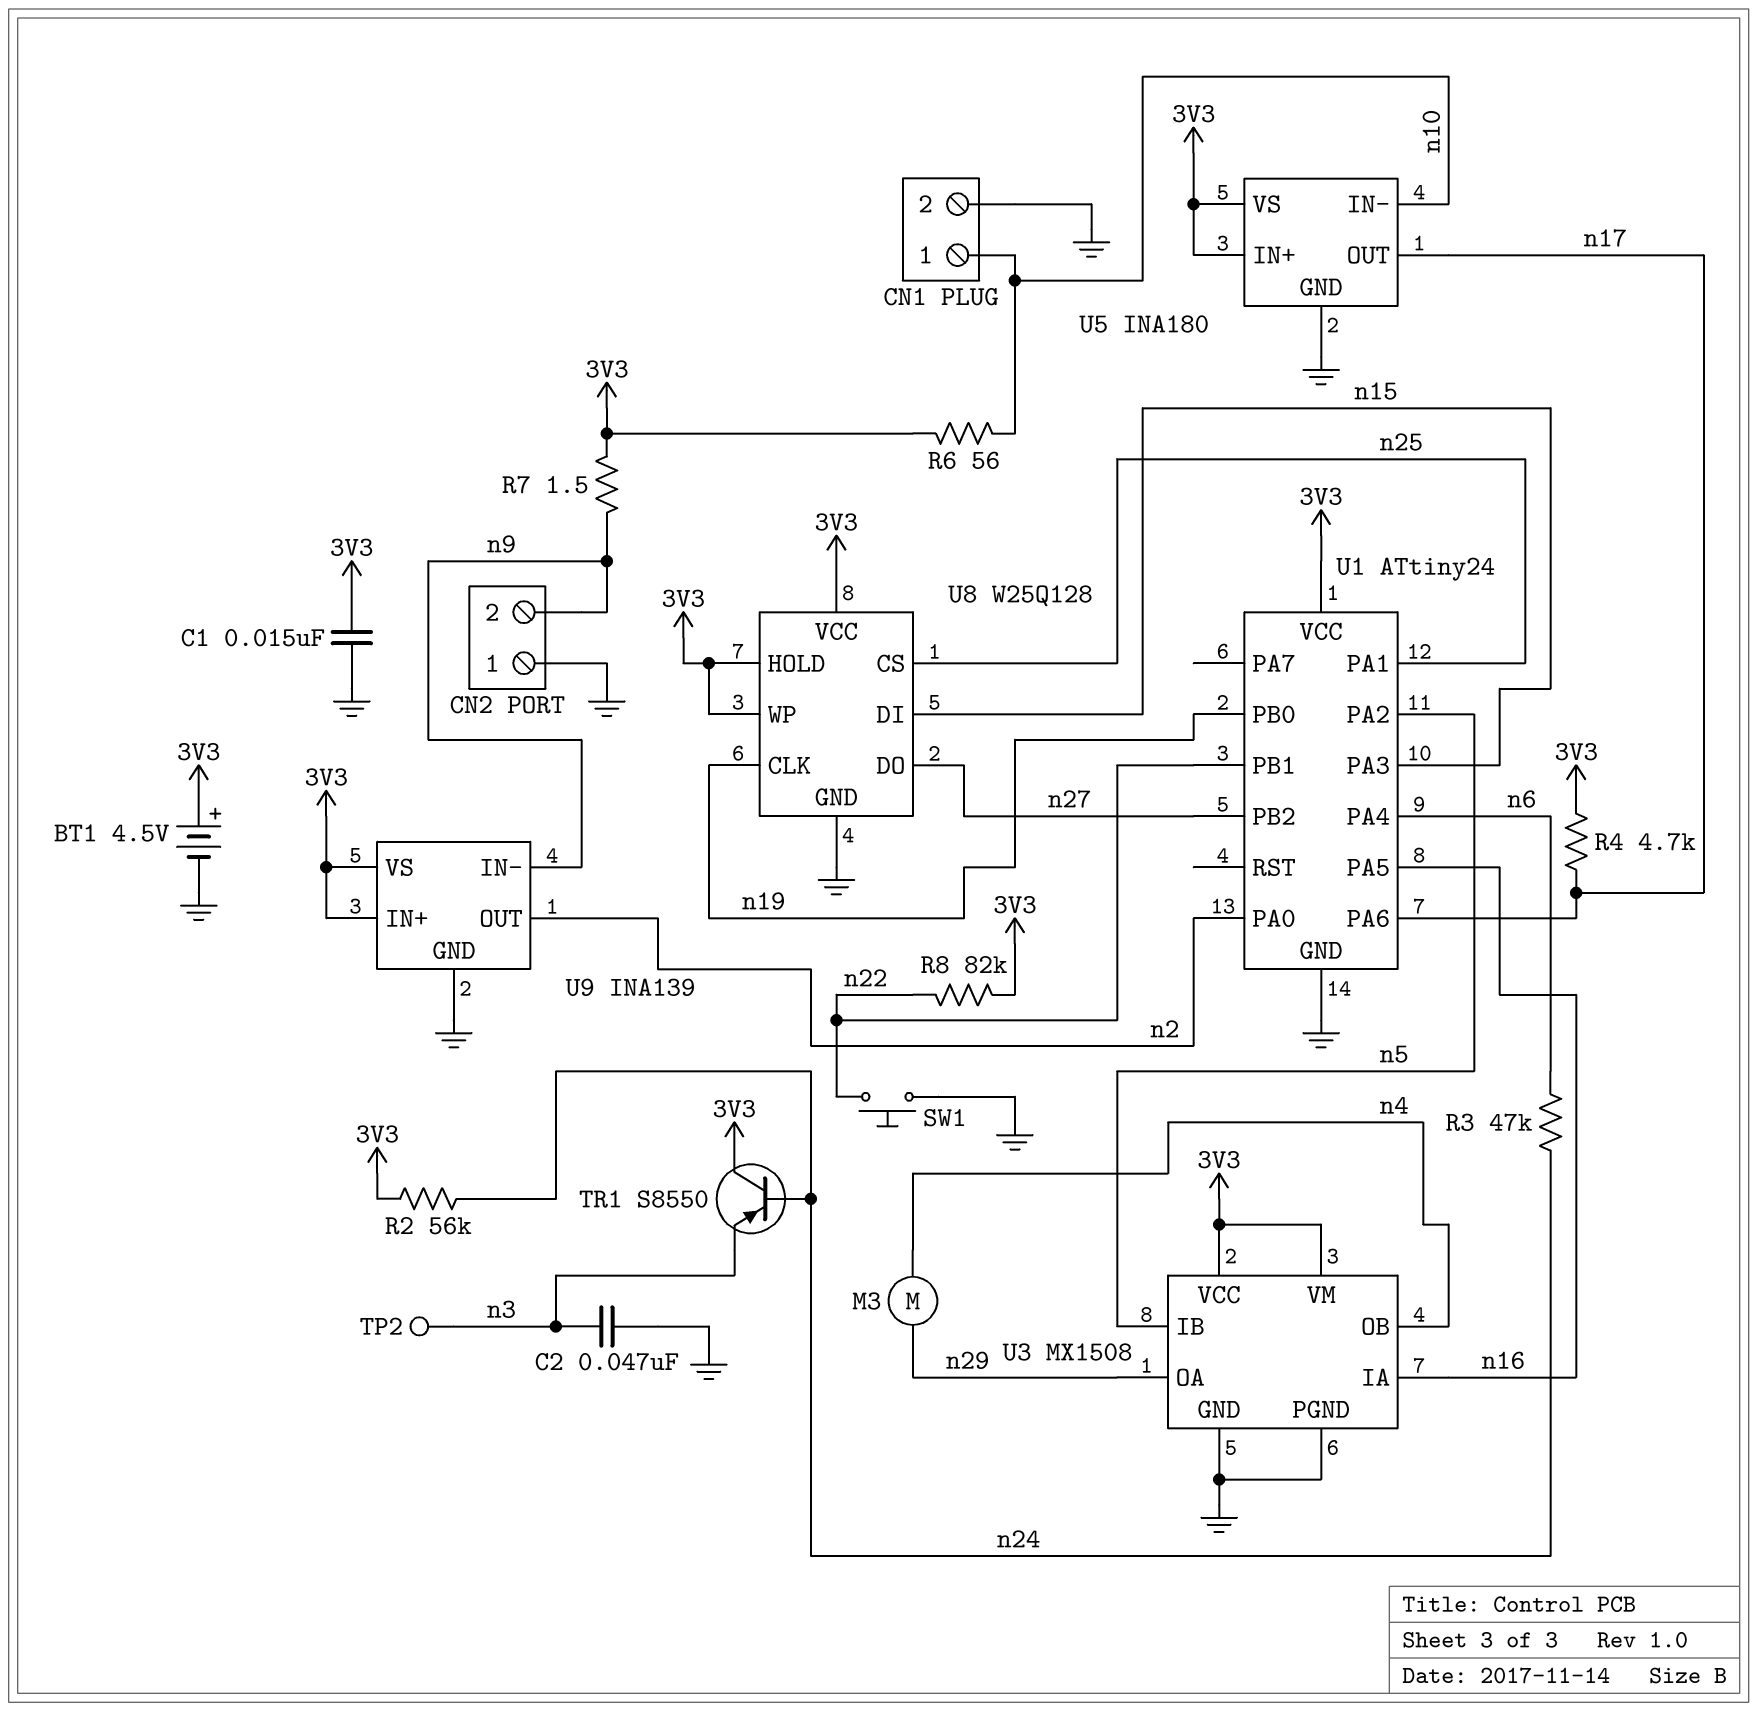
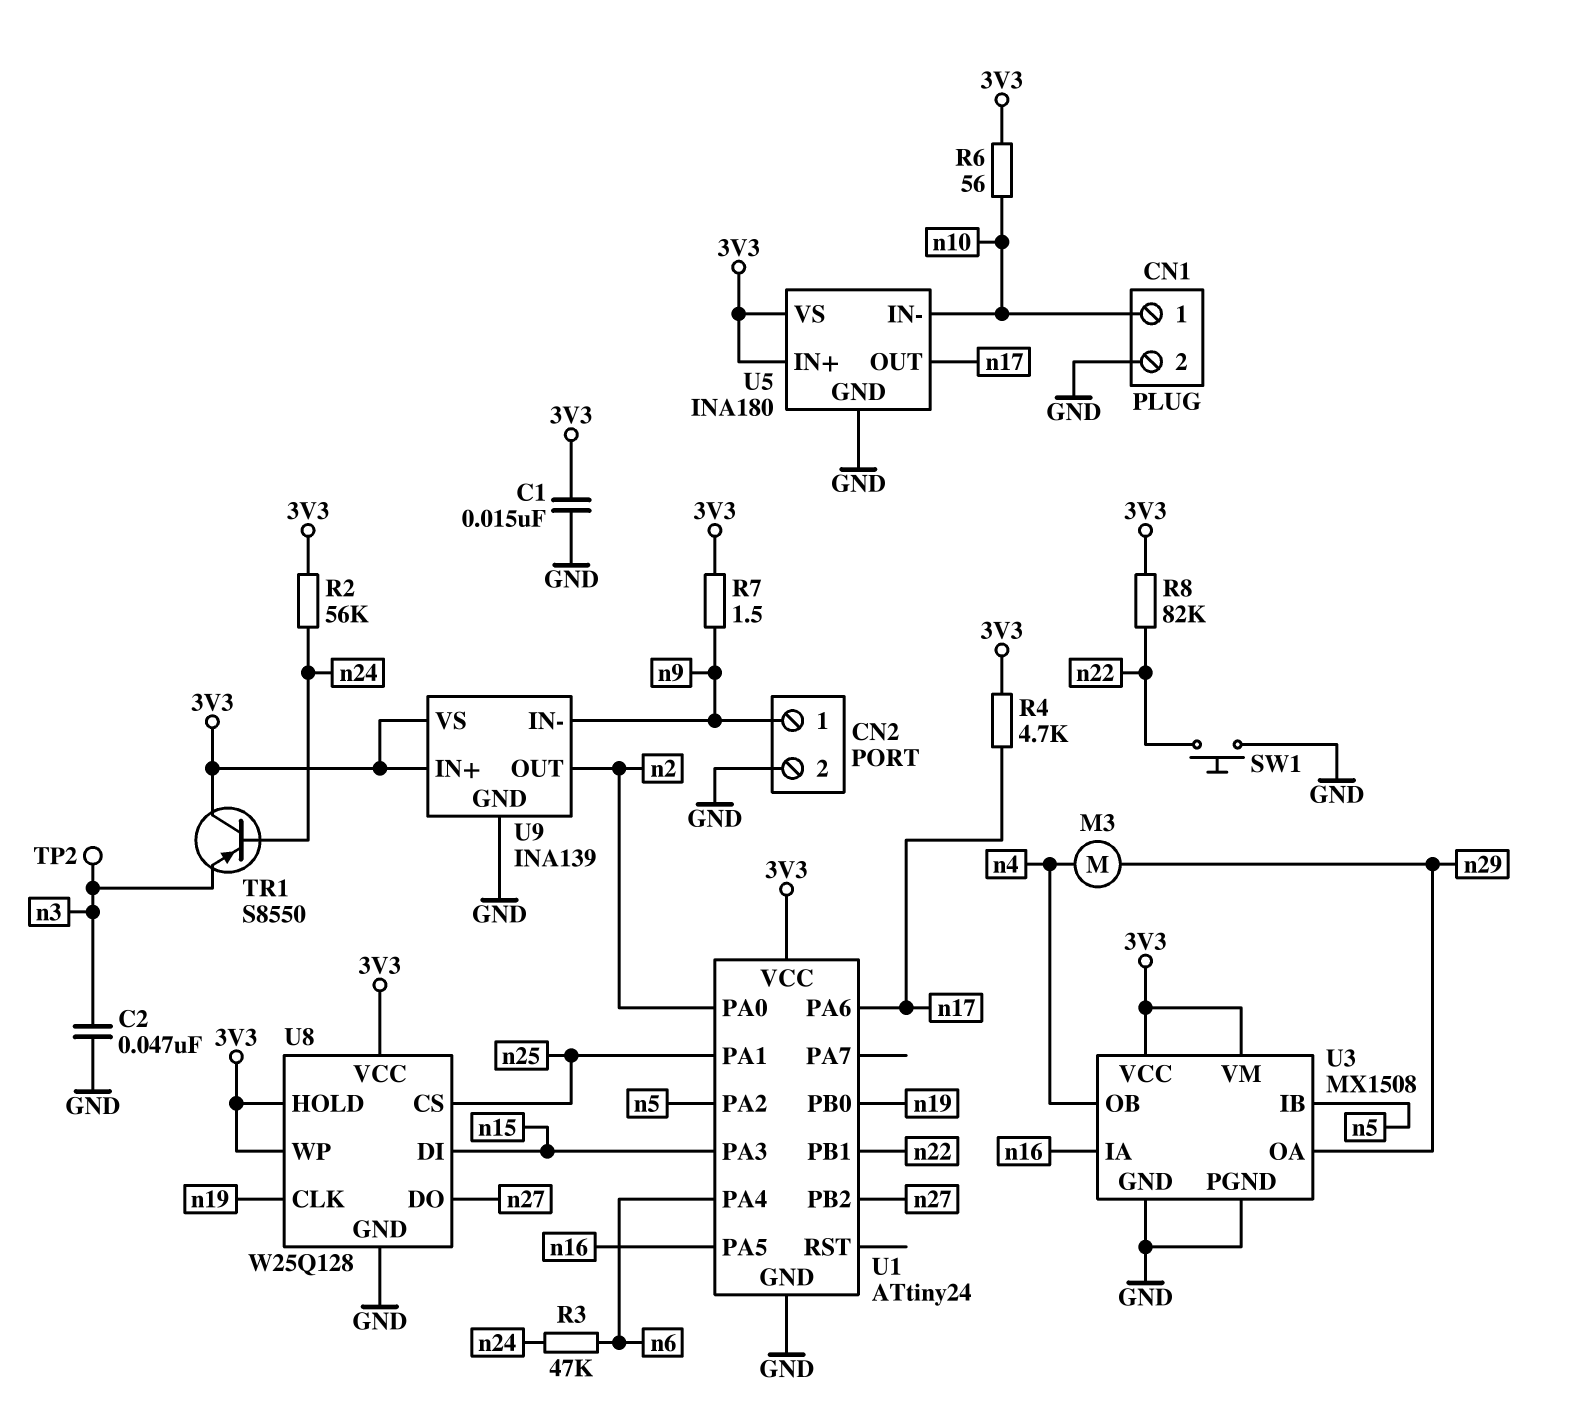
BT1: 4.5V (plus 3V3, minus GND) -> none
CN2 pin 1: GND -> n9
CN2 pin 2: n9 -> GND

